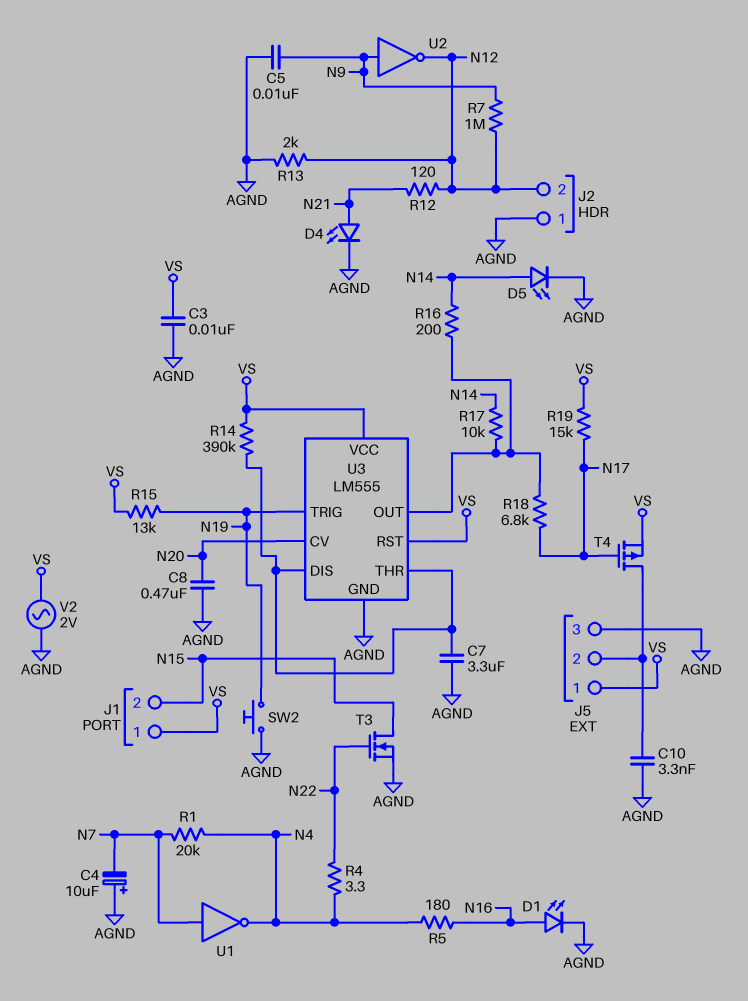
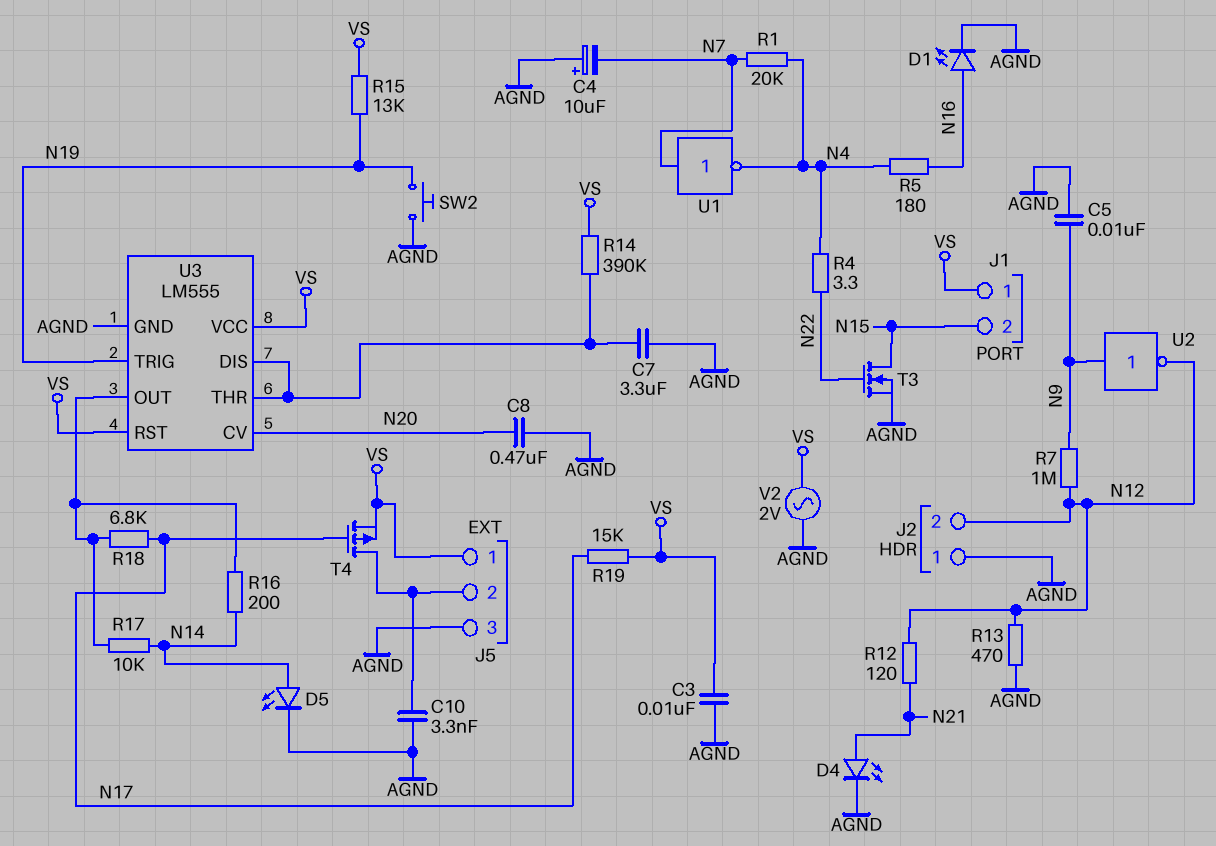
R13: 2k (AGND, N12) -> 470 (AGND, N12)

